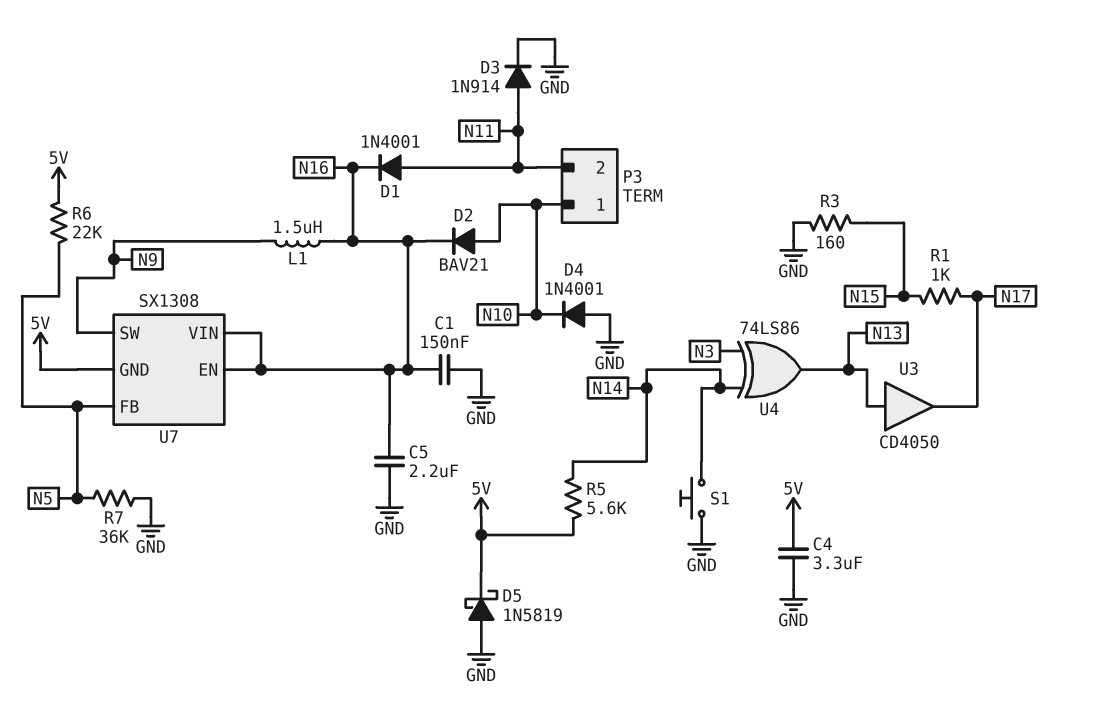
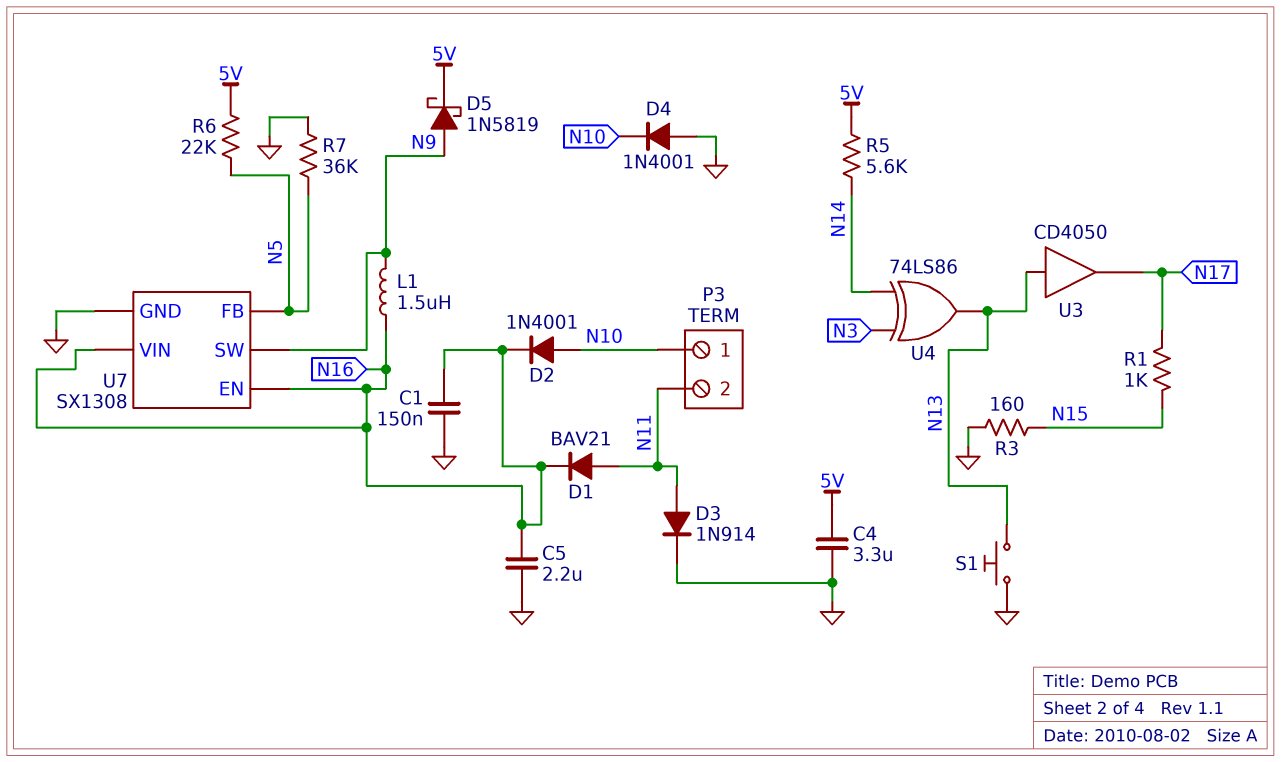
D1: diode 1N4001 (A N11, K N16) -> diode BAV21 (A N11, K N16)
D2: diode BAV21 (A N10, K N16) -> diode 1N4001 (A N10, K N16)
D5: schottky 1N5819 (A GND, K 5V) -> schottky 1N5819 (A N9, K 5V)
S1: button (GND, N14) -> button (GND, N13)
U7 pin GND: 5V -> GND

